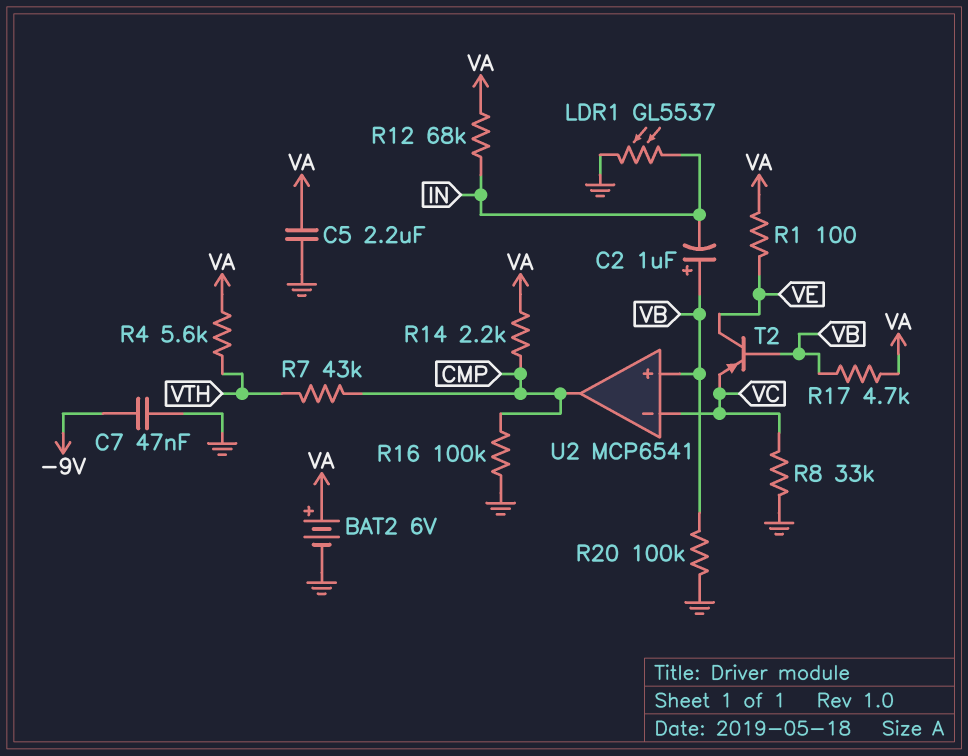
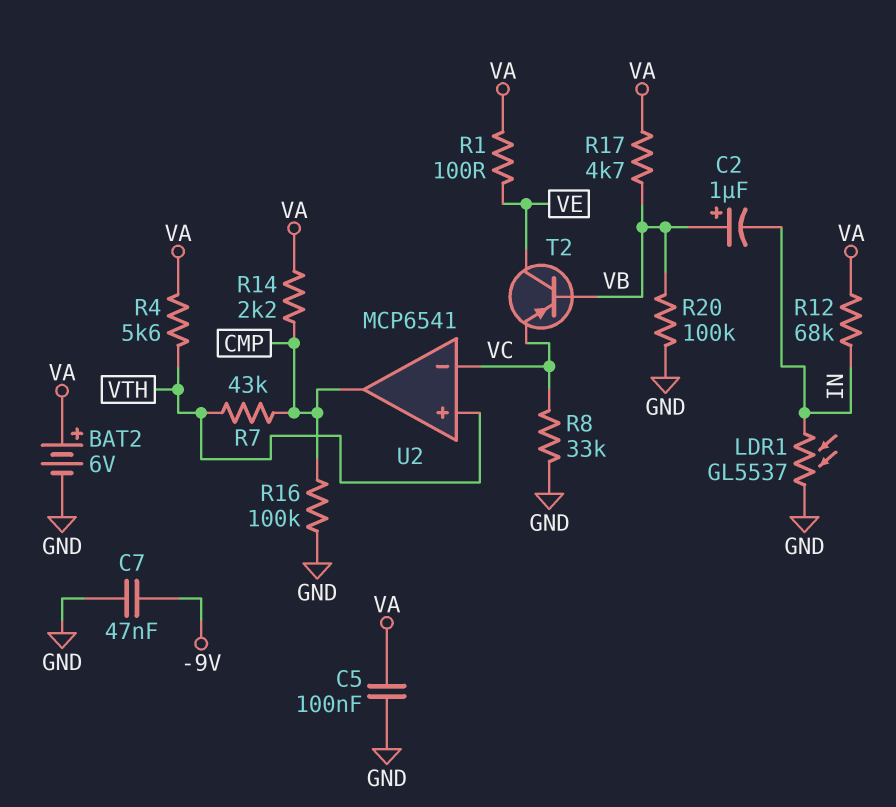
C5: 2.2uF (GND, VA) -> 100nF (GND, VA)
U2 pin in+: VB -> VTH

